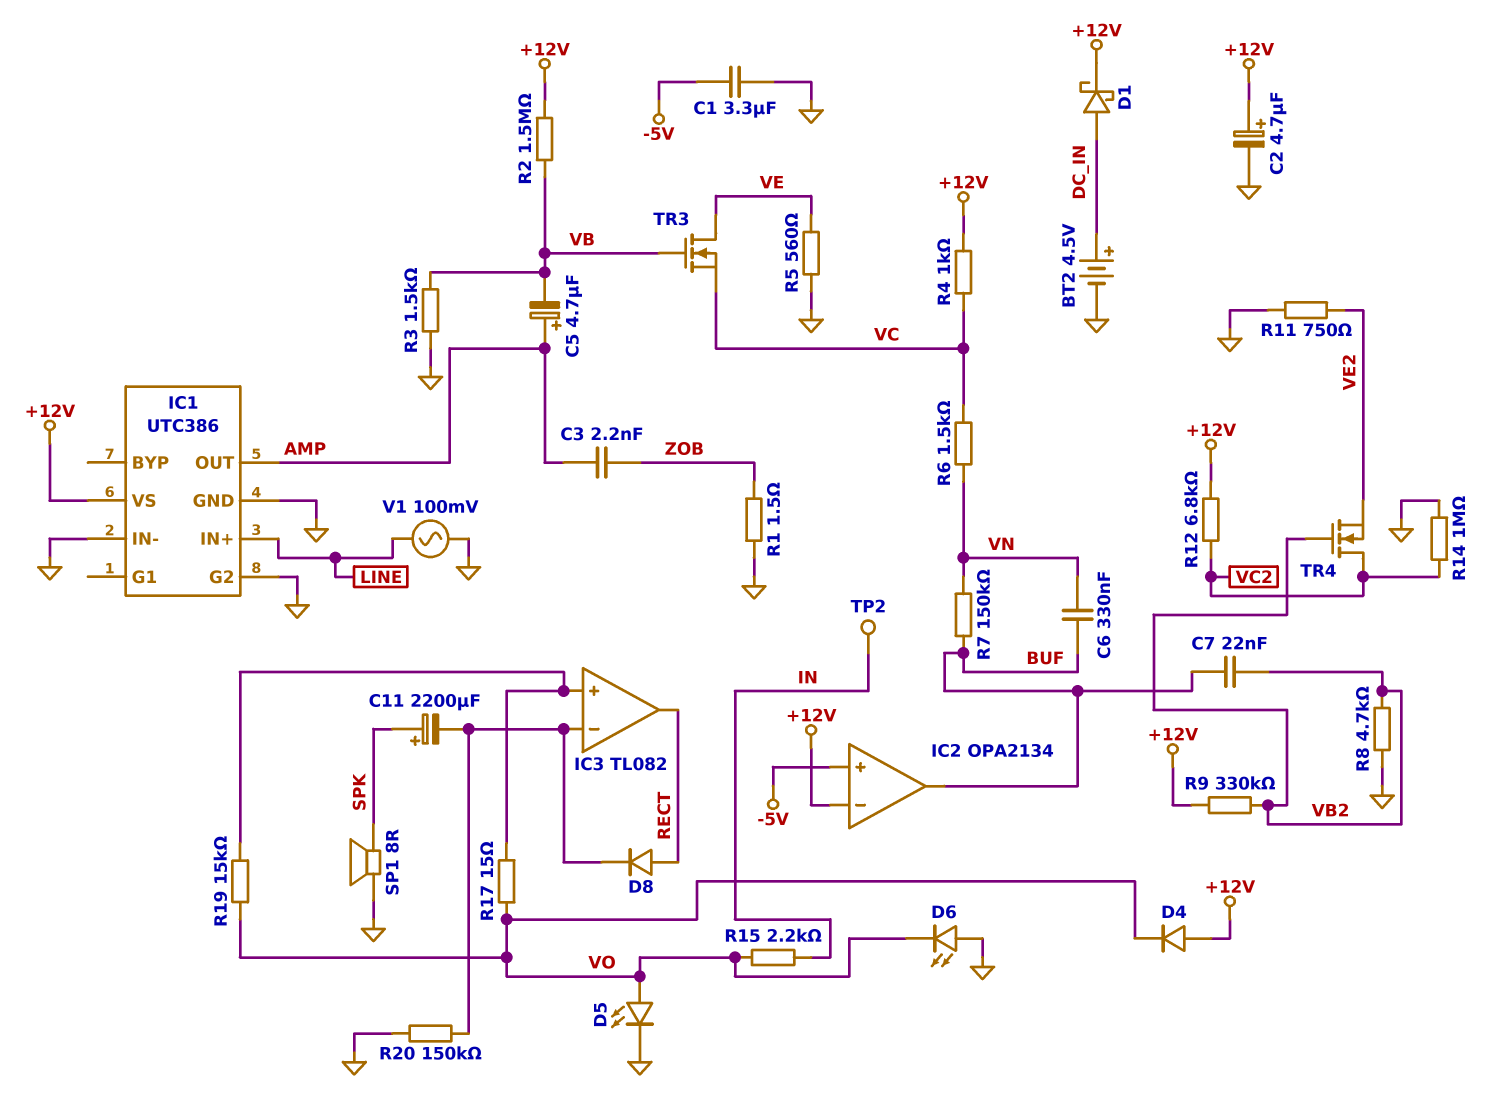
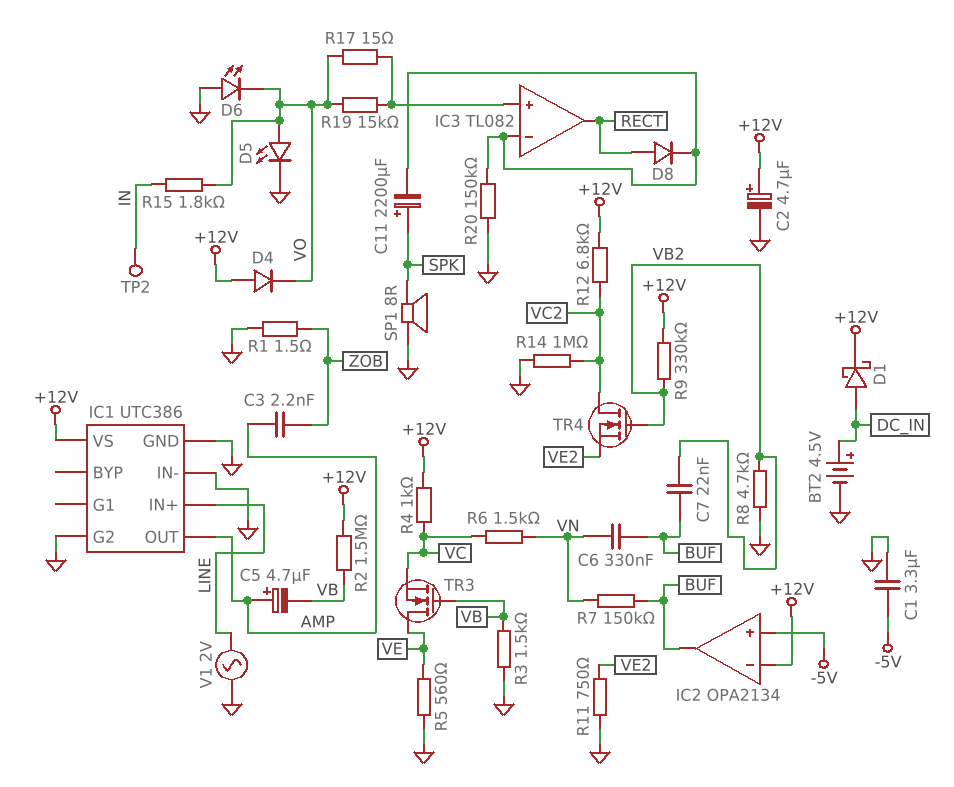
R15: 2.2k (IN, VO) -> 1.8k (IN, VO)
V1: AC 100mV (GND, LINE) -> AC 2V (GND, LINE)

